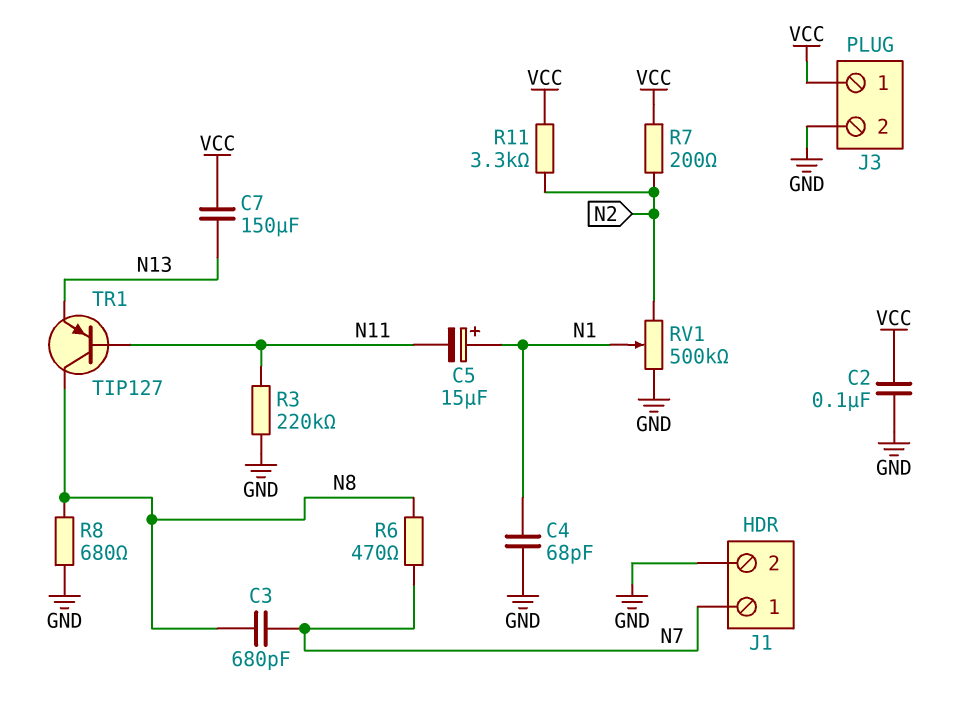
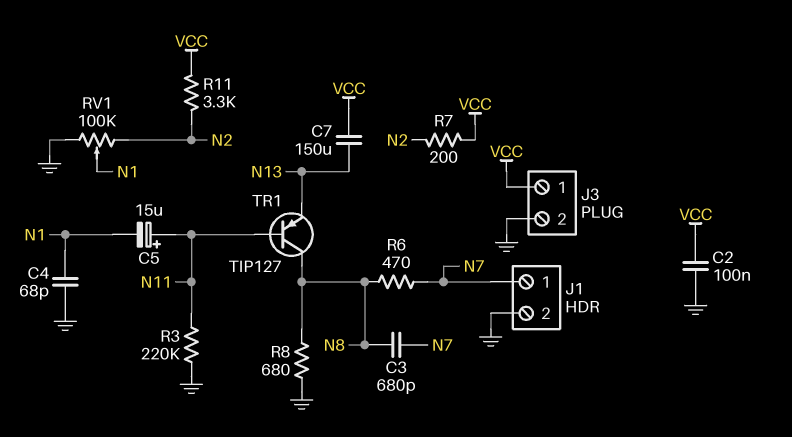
C5: 15uF (plus N1, minus N11) -> 15uF (plus N11, minus N1)
RV1: 500k (GND, N2, wiper N1) -> 100k (GND, N2, wiper N1)

